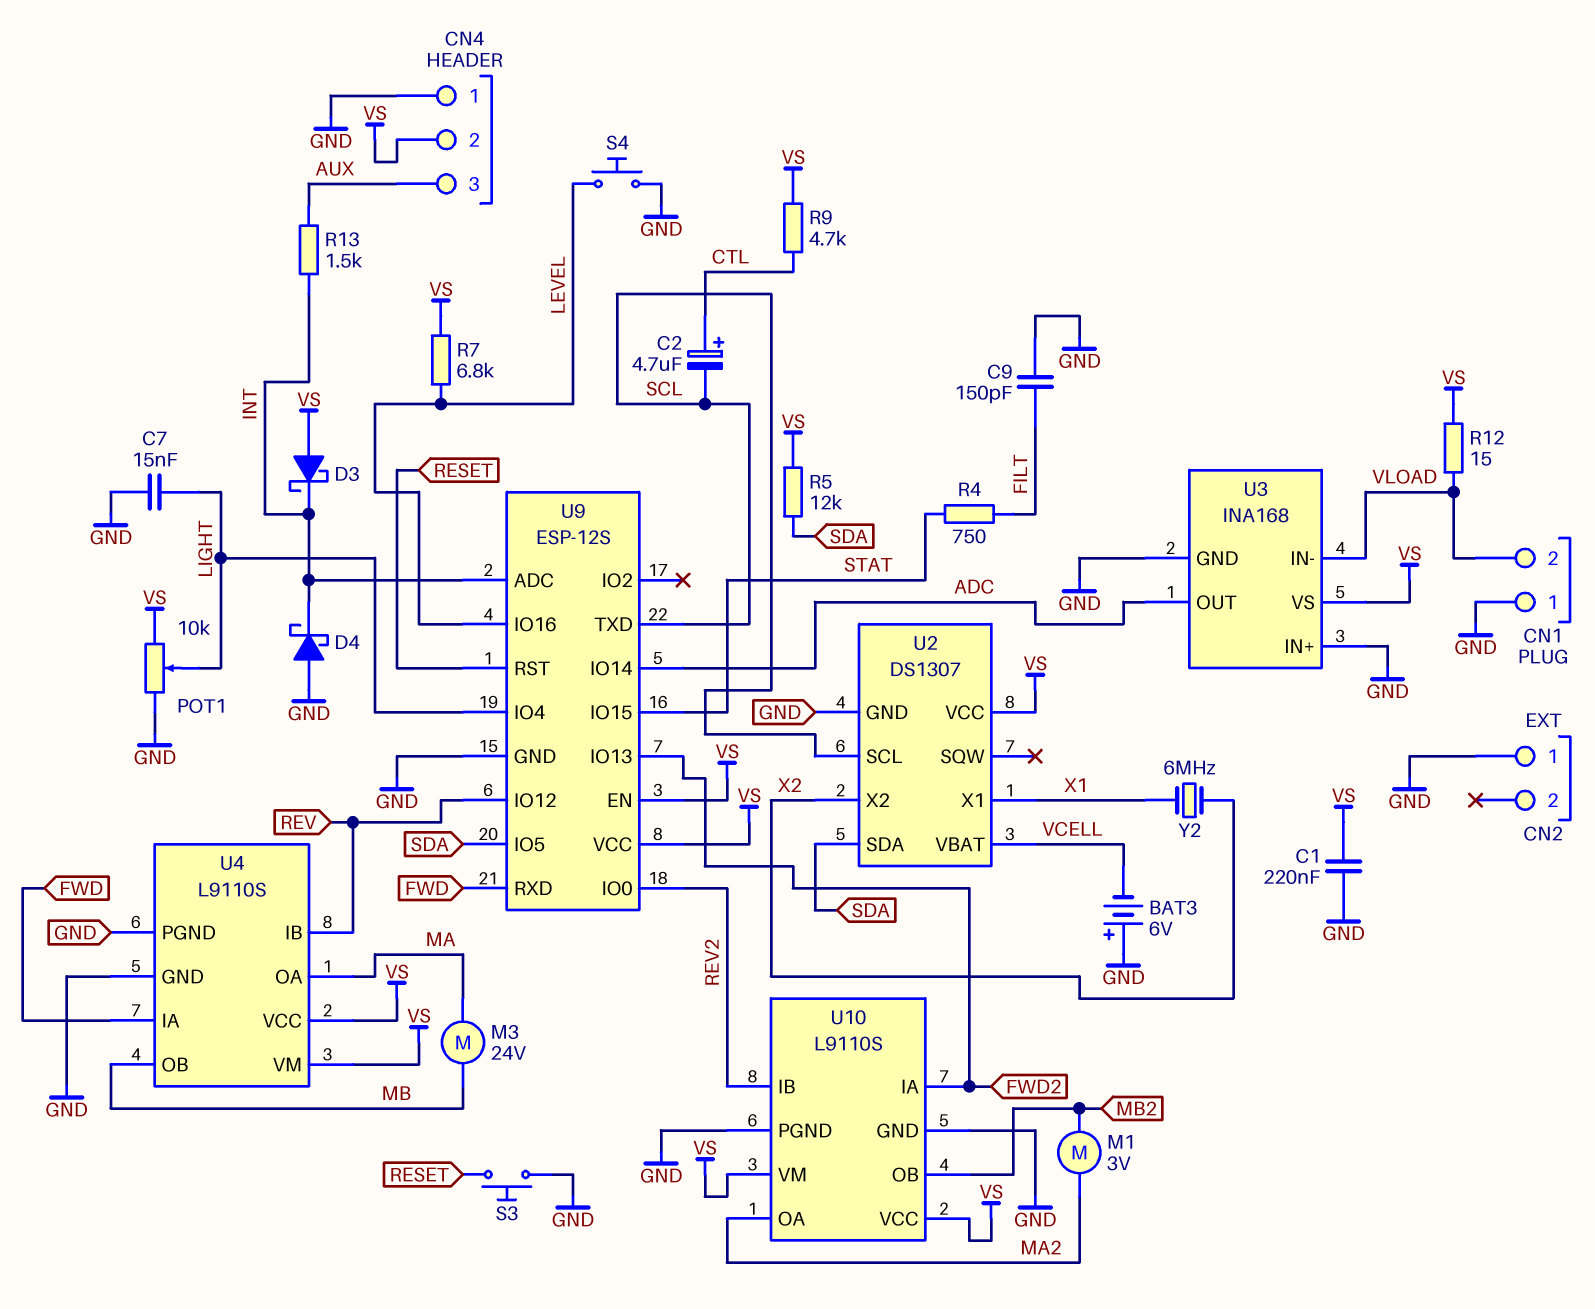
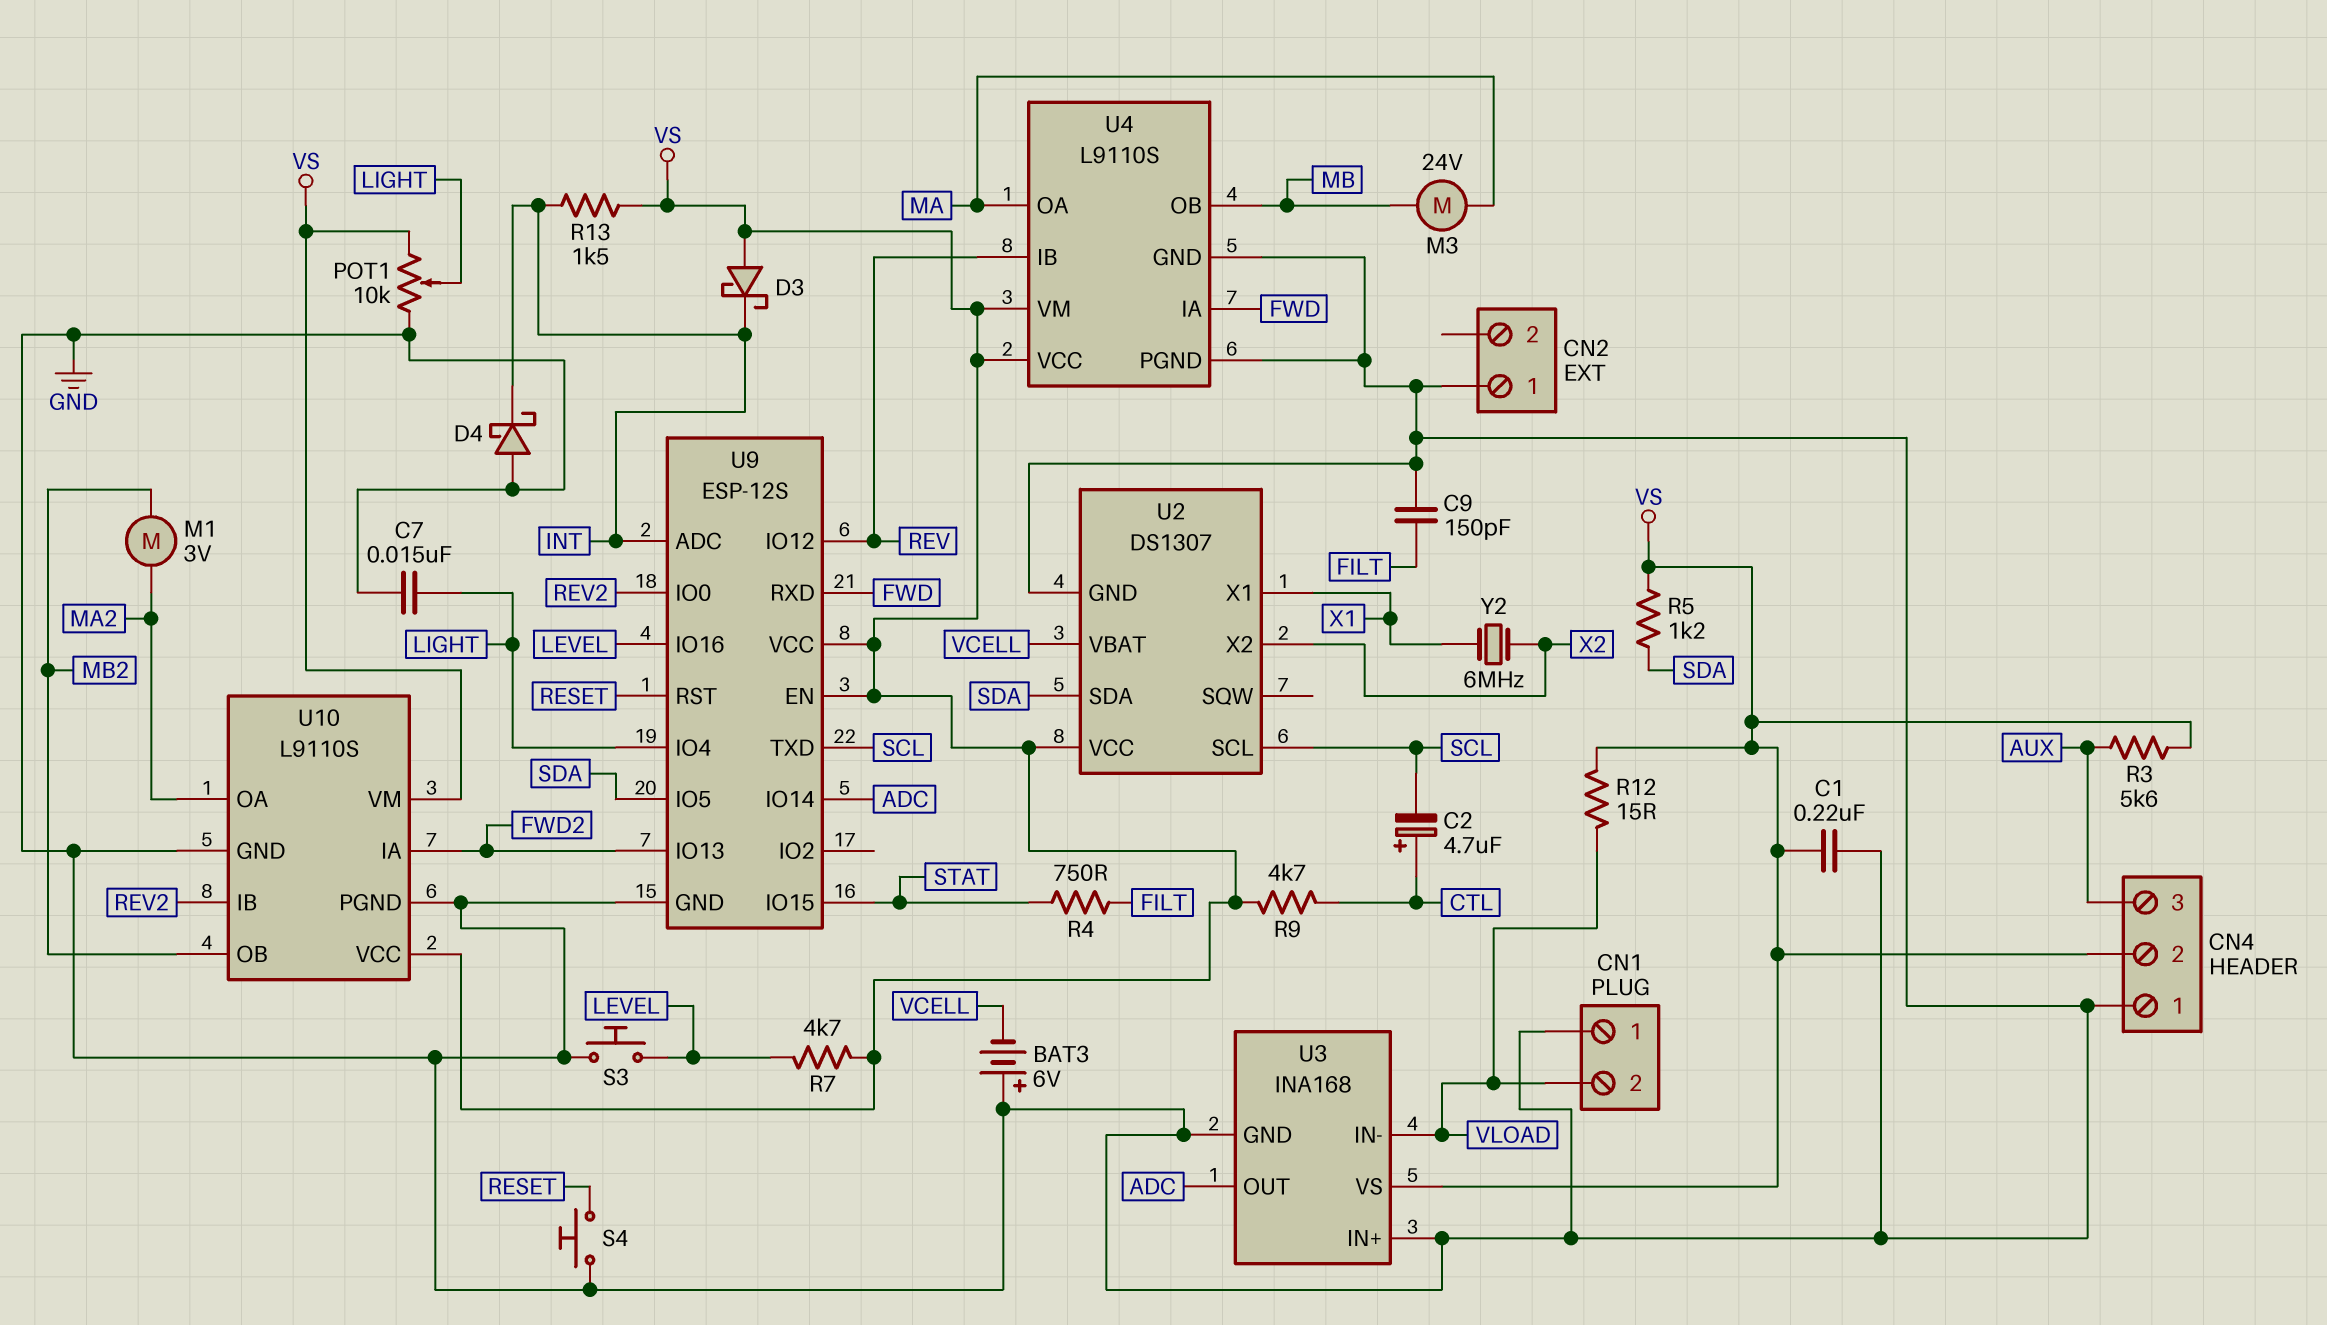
R3: none -> 5.6k (AUX, VS)
R5: 12k (SDA, VS) -> 1.2k (SDA, VS)
R7: 6.8k (LEVEL, VS) -> 4.7k (LEVEL, VS)
R13: 1.5k (AUX, INT) -> 1.5k (INT, VS)
S3: button (GND, RESET) -> button (GND, LEVEL)
S4: button (GND, LEVEL) -> button (GND, RESET)

